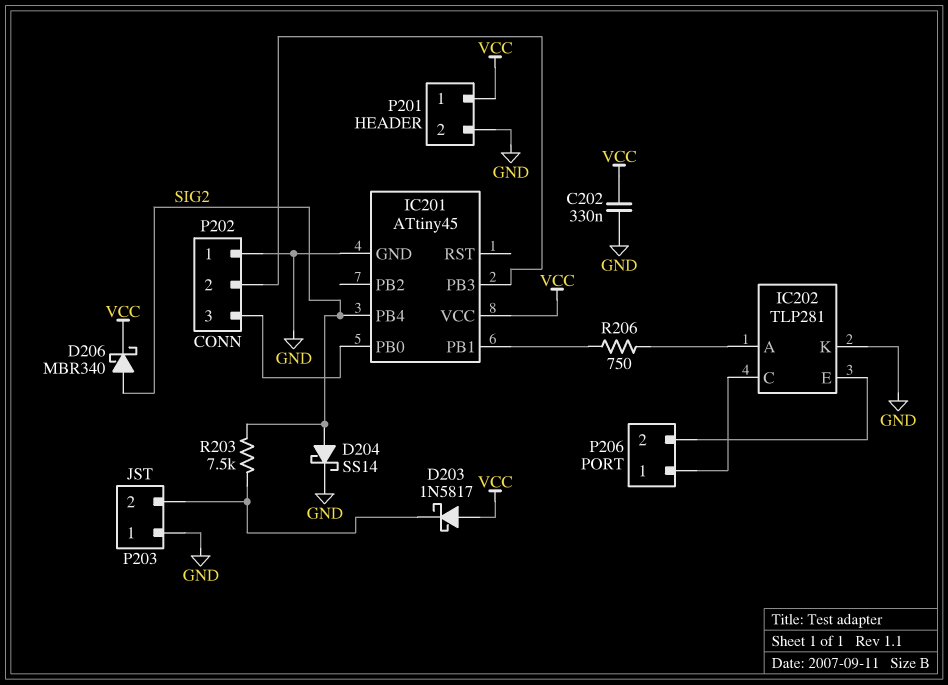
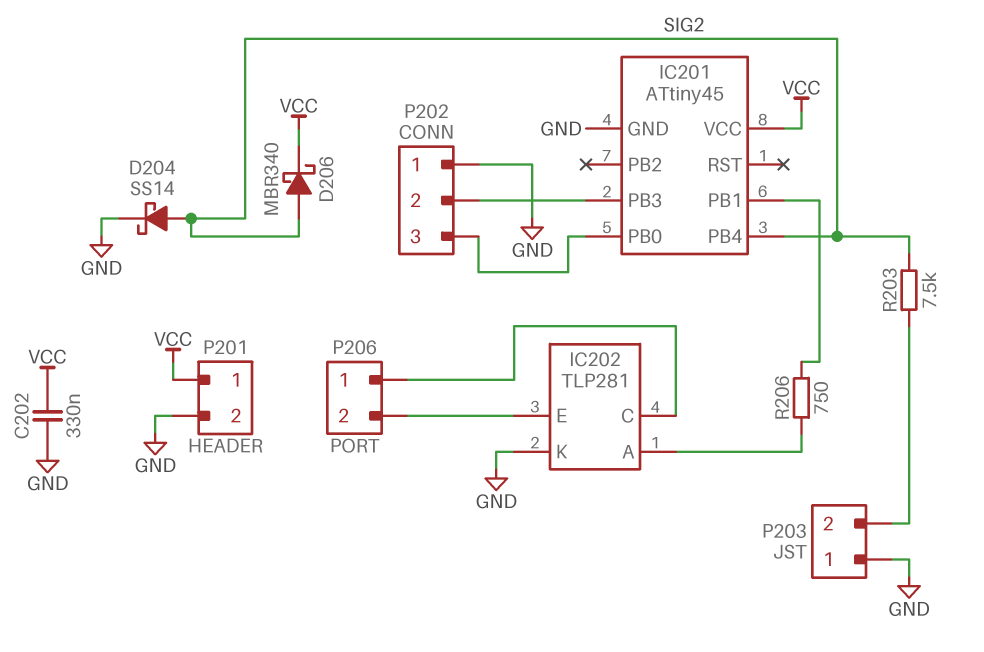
D203: schottky 1N5817 (A VCC, K P203/2) -> none

